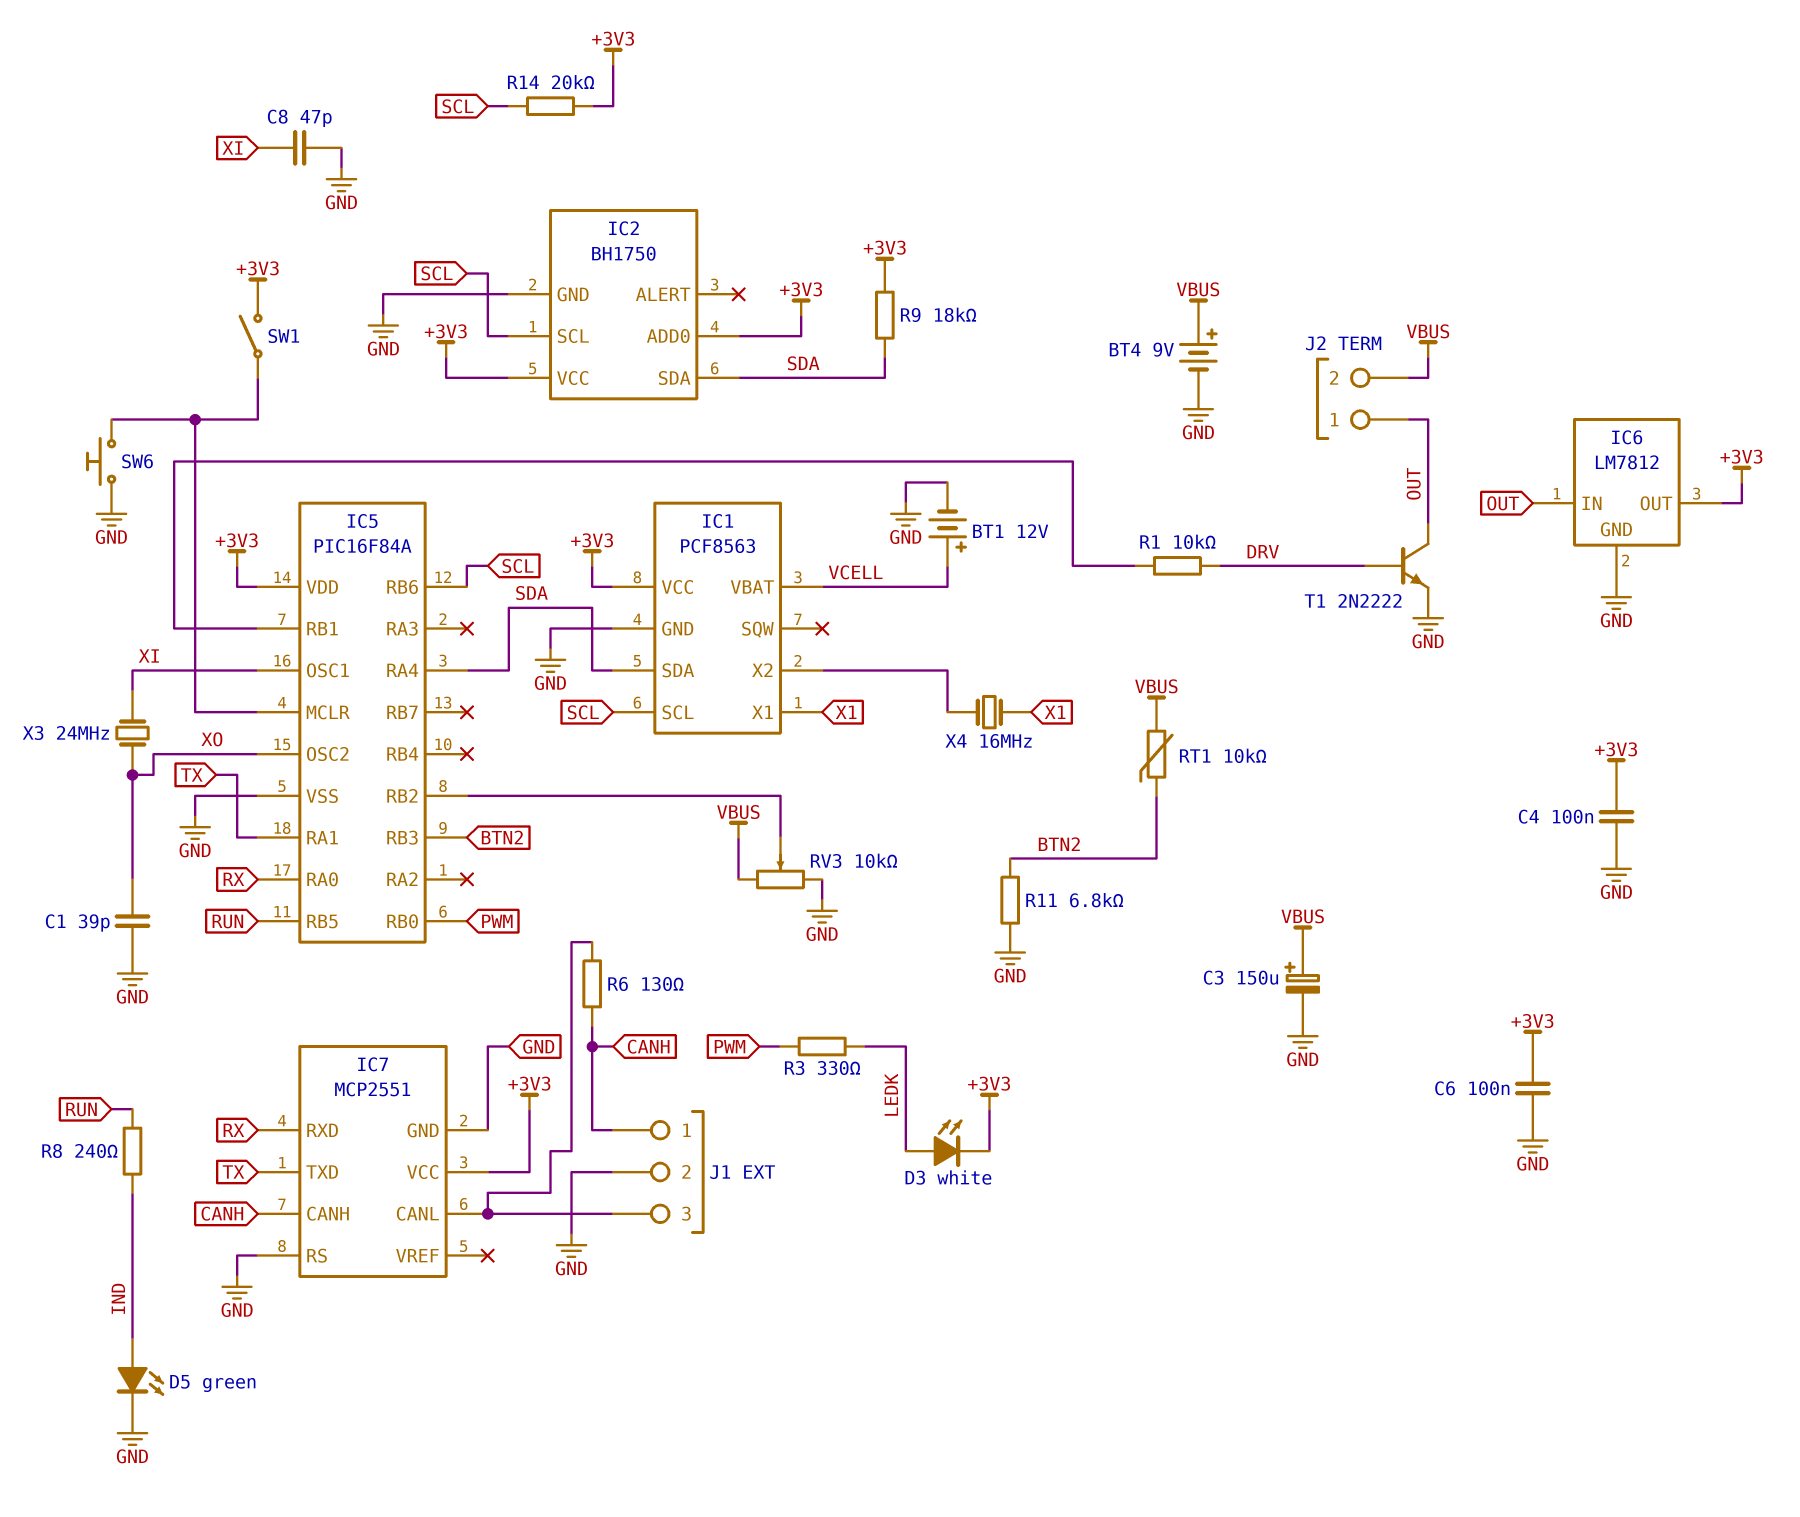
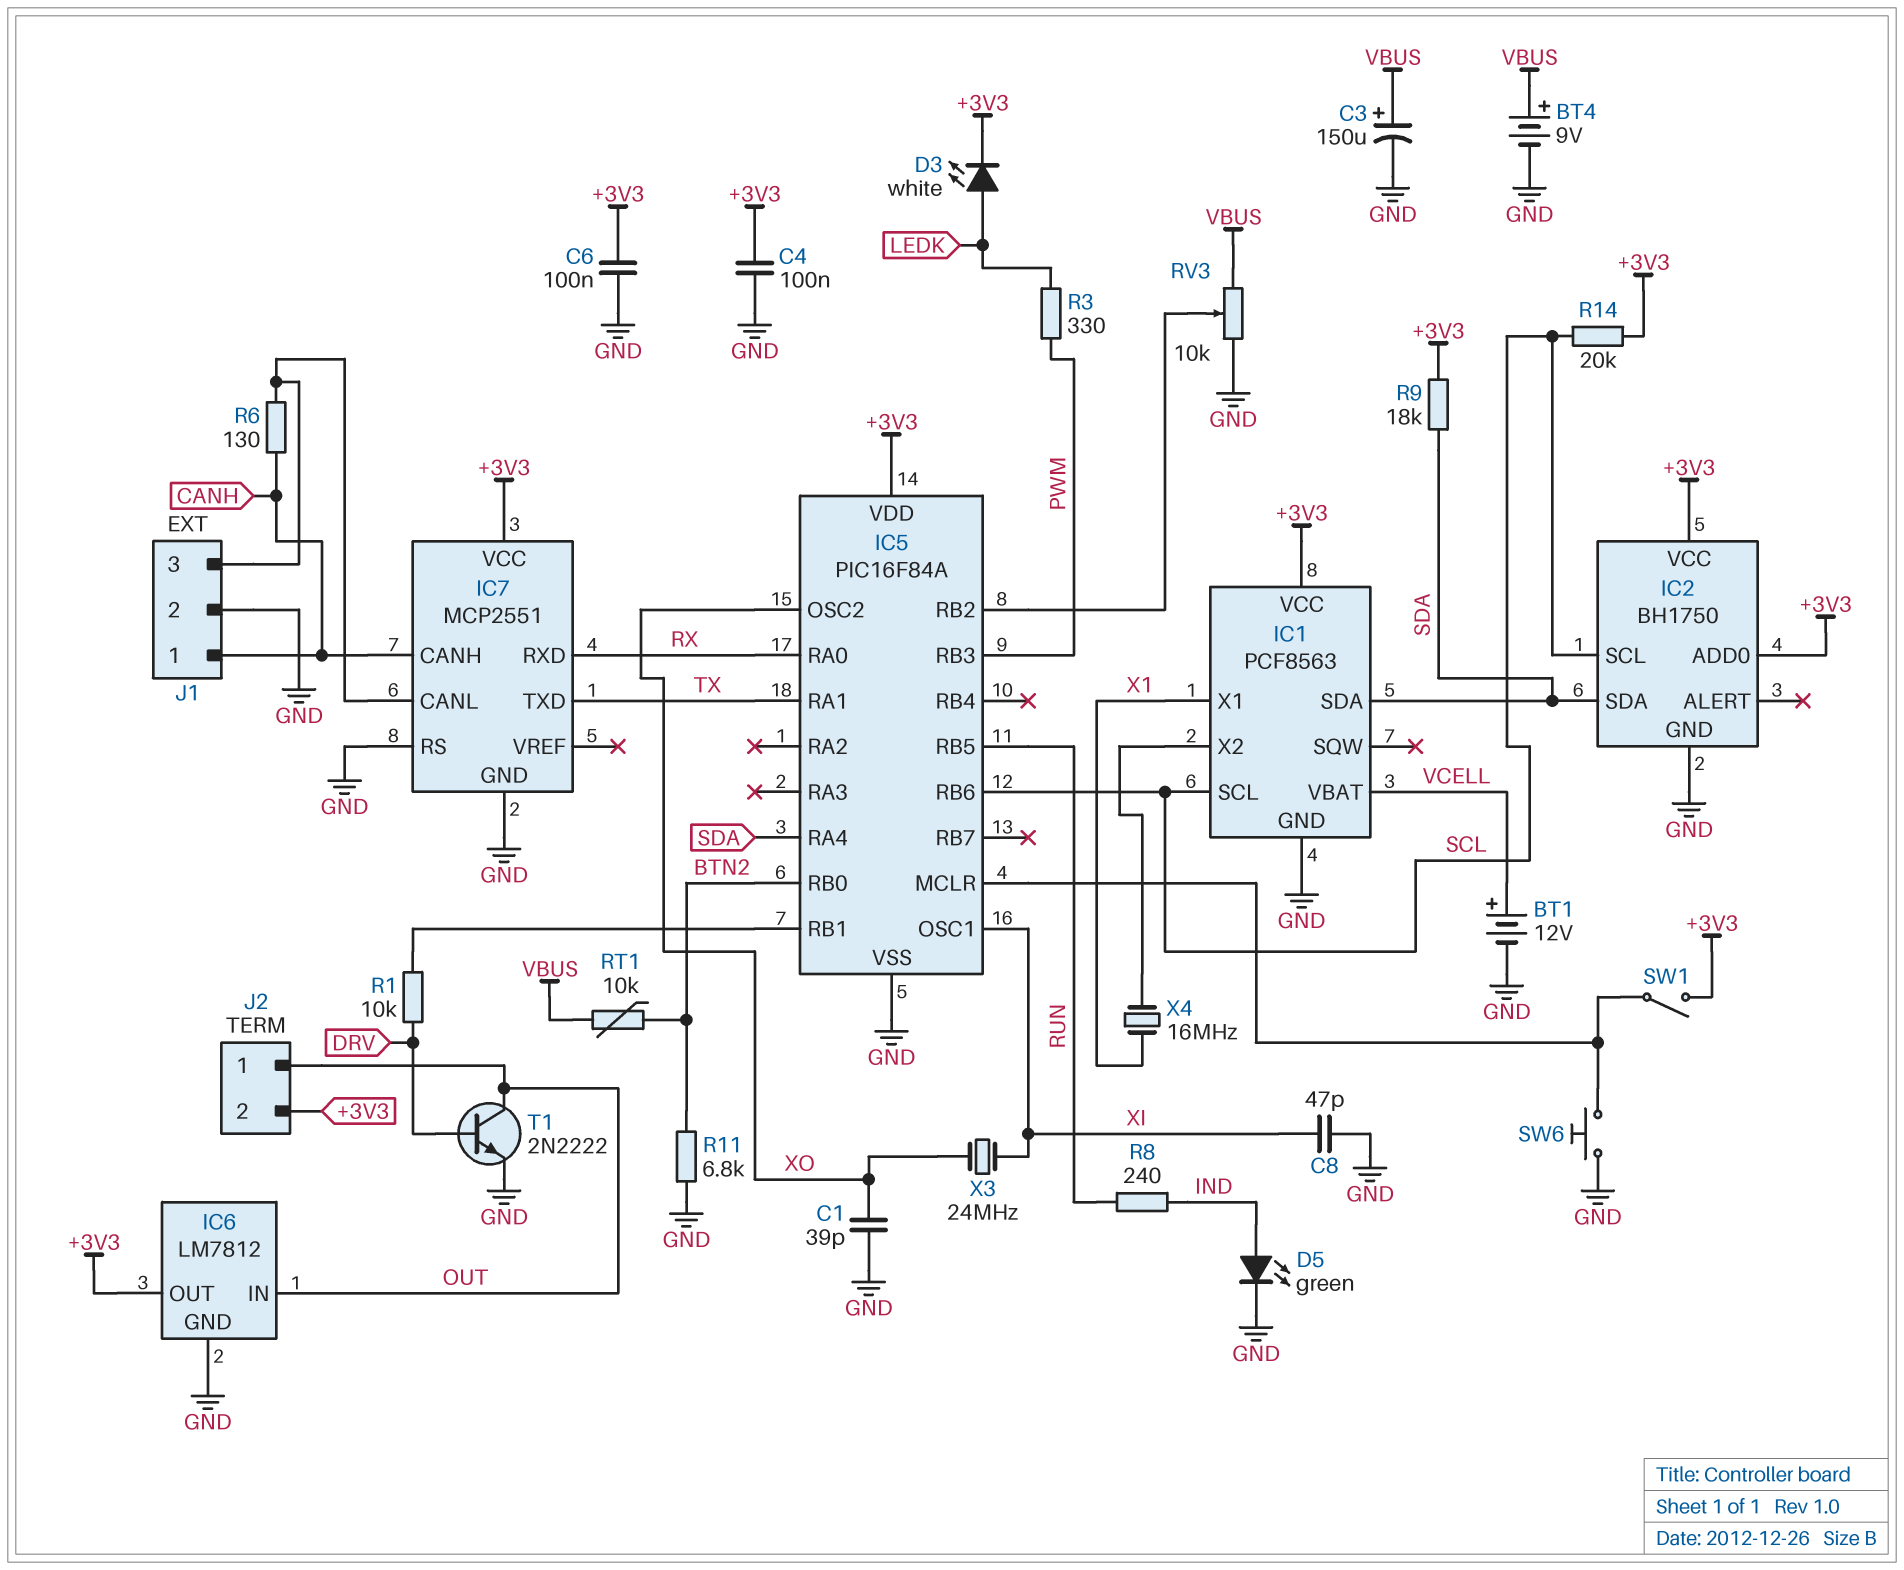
IC5 pin RB0: PWM -> BTN2
IC5 pin RB3: BTN2 -> PWM
J2 pin 2: VBUS -> +3V3

